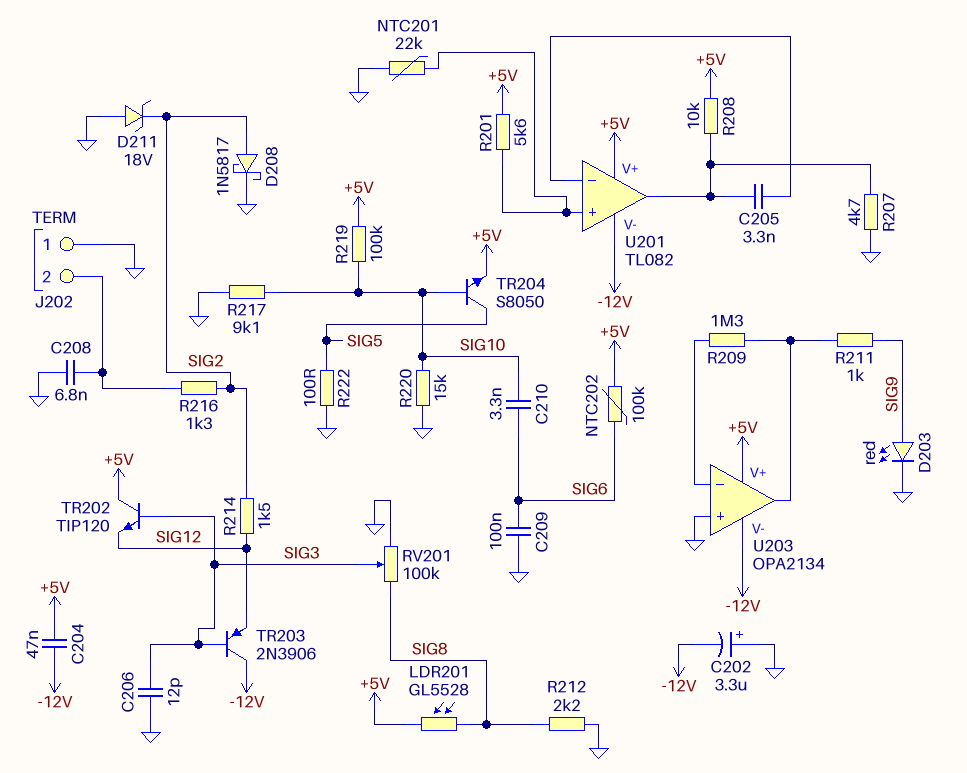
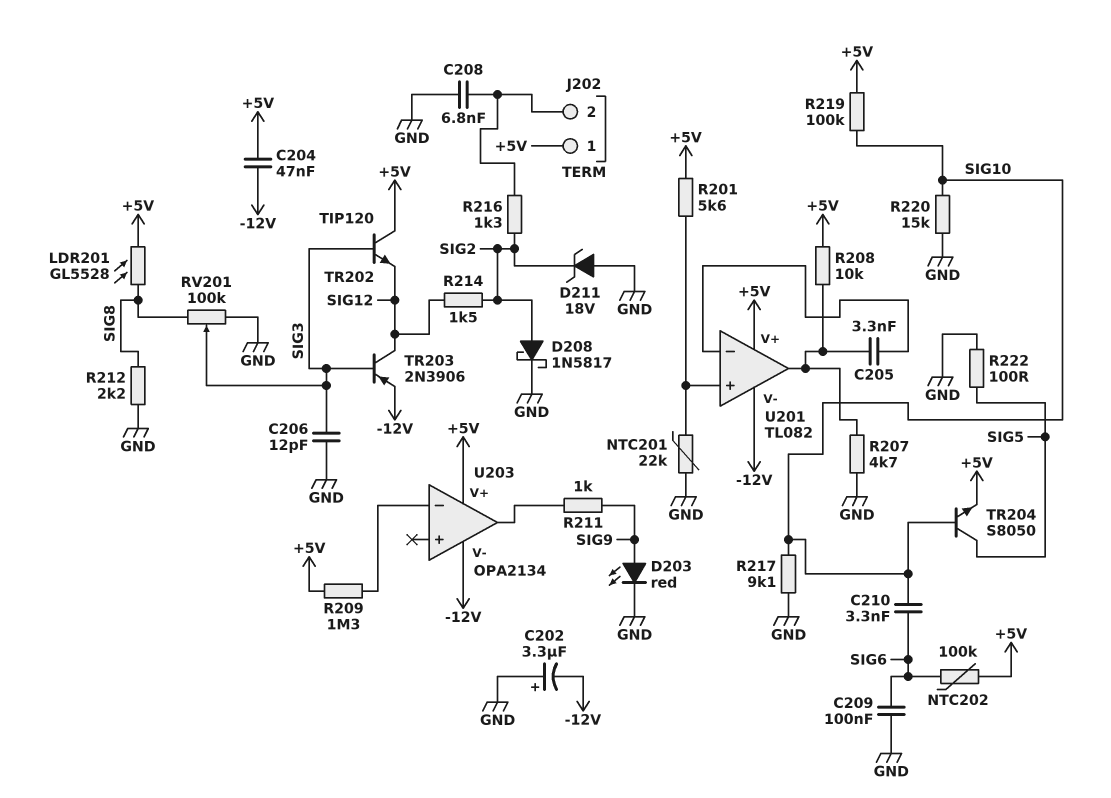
J202 pin 1: GND -> +5V
R209: 1.3M (U203/in-, U203/out) -> 1.3M (+5V, U203/in-)
TR203: PNP 2N3906 (B SIG3, C -12V, E SIG12) -> PNP 2N3906 (B SIG3, C SIG12, E -12V)
U203 pin in+: GND -> none

